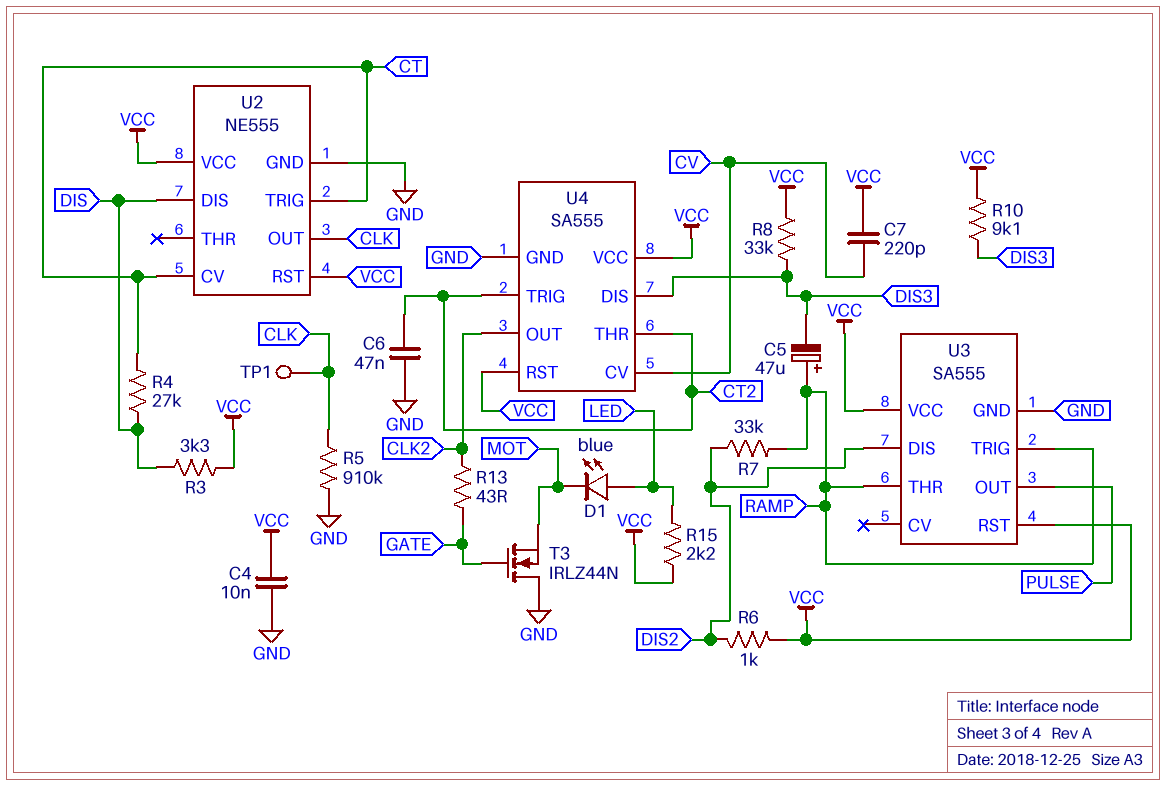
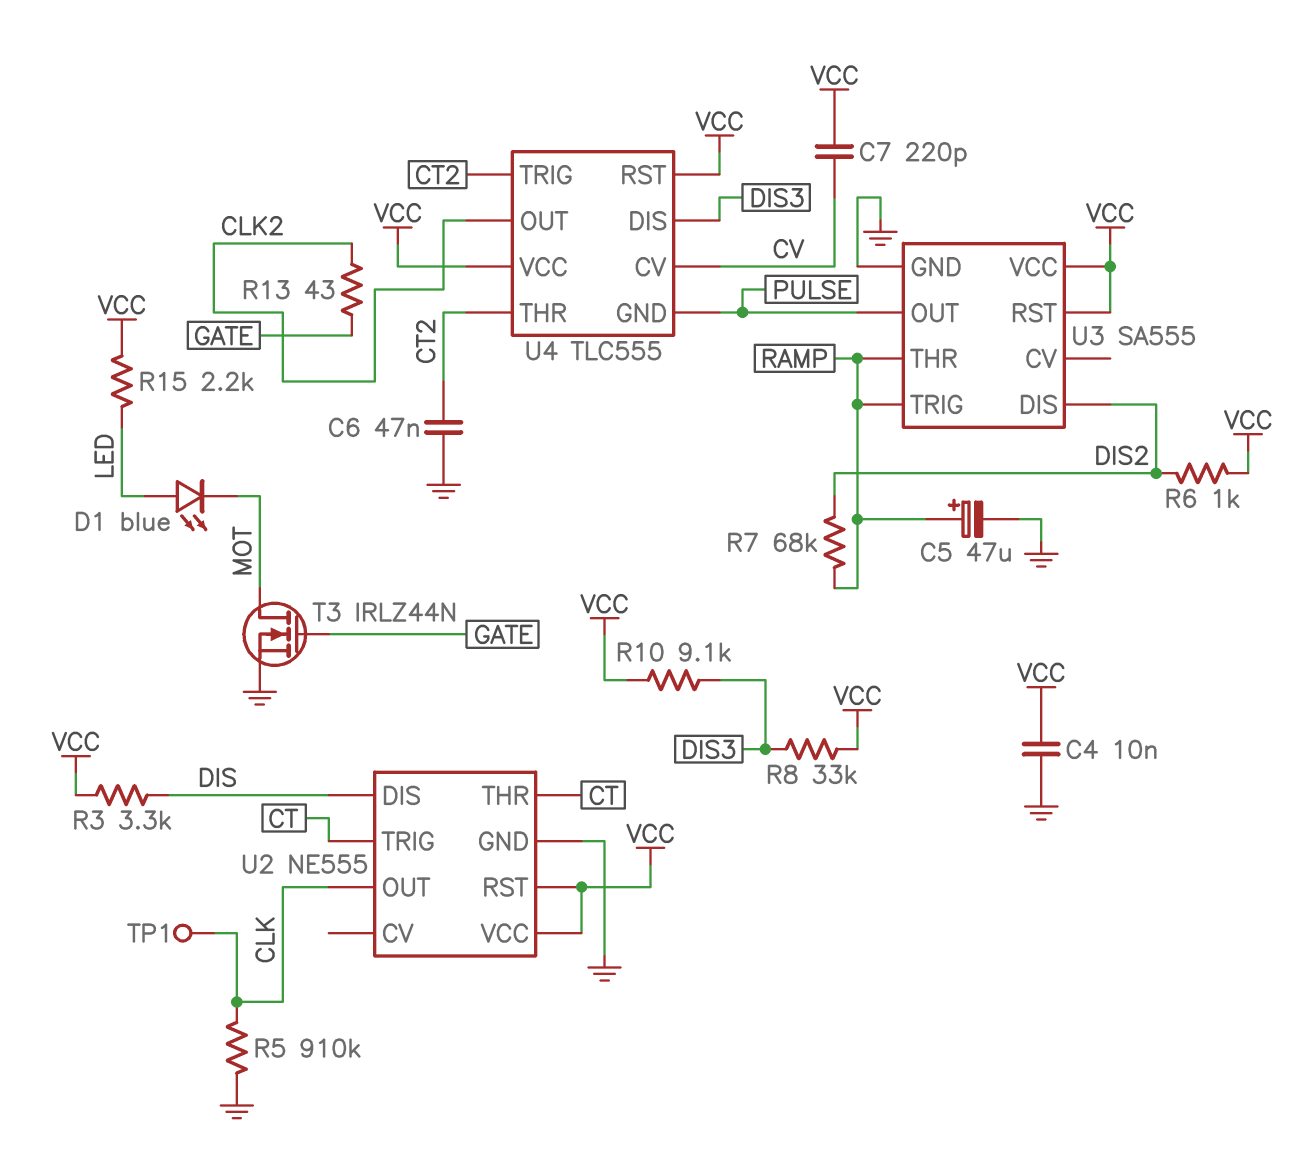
C5: 47uF (plus RAMP, minus DIS3) -> 47uF (plus RAMP, minus GND)
R4: 27k (CT, DIS) -> none
R7: 33k (DIS2, RAMP) -> 68k (DIS2, RAMP)
T3: NMOS IRLZ44N (G GATE, D GND, S MOT) -> NMOS IRLZ44N (G GATE, D MOT, S GND)
U2 pin CV: CT -> none
U2 pin THR: none -> CT
U4: SA555 -> TLC555
U4 pin GND: GND -> PULSE

